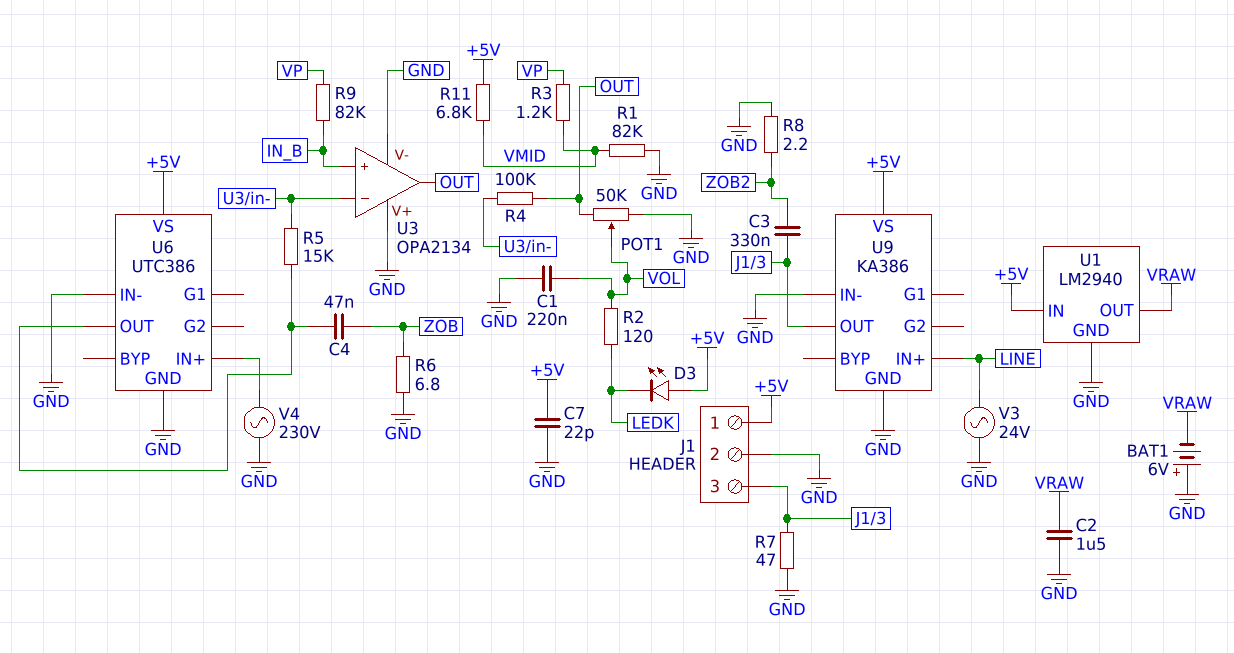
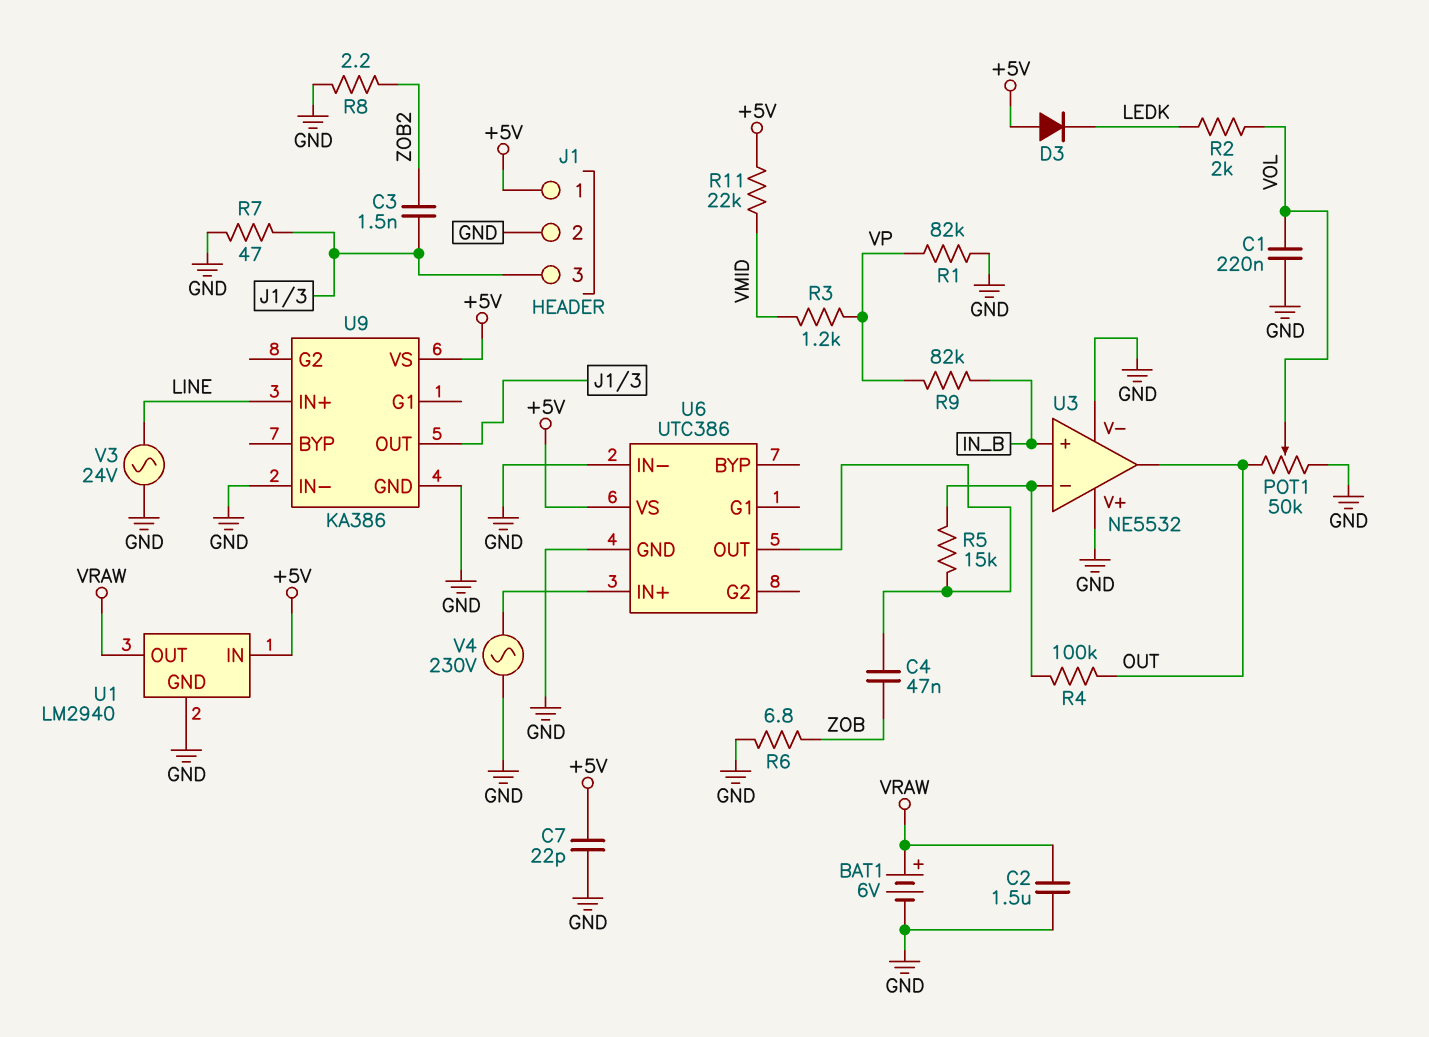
BAT1: 6V (plus GND, minus VRAW) -> 6V (plus VRAW, minus GND)
C3: 330nF (J1/3, ZOB2) -> 1.5nF (J1/3, ZOB2)
D3: LED (A +5V, K LEDK) -> diode (A +5V, K LEDK)
R1: 82k (GND, VMID) -> 82k (GND, VP)
R2: 120 (LEDK, VOL) -> 2k (LEDK, VOL)
R11: 6.8k (+5V, VMID) -> 22k (+5V, VMID)
U3: OPA2134 -> NE5532

